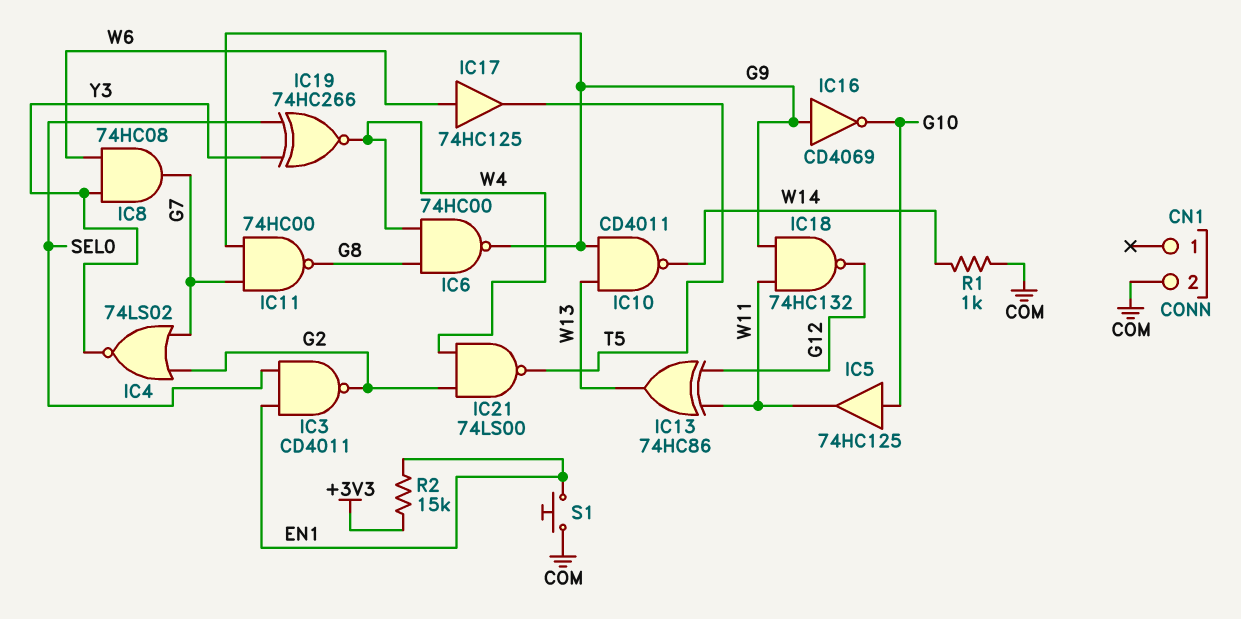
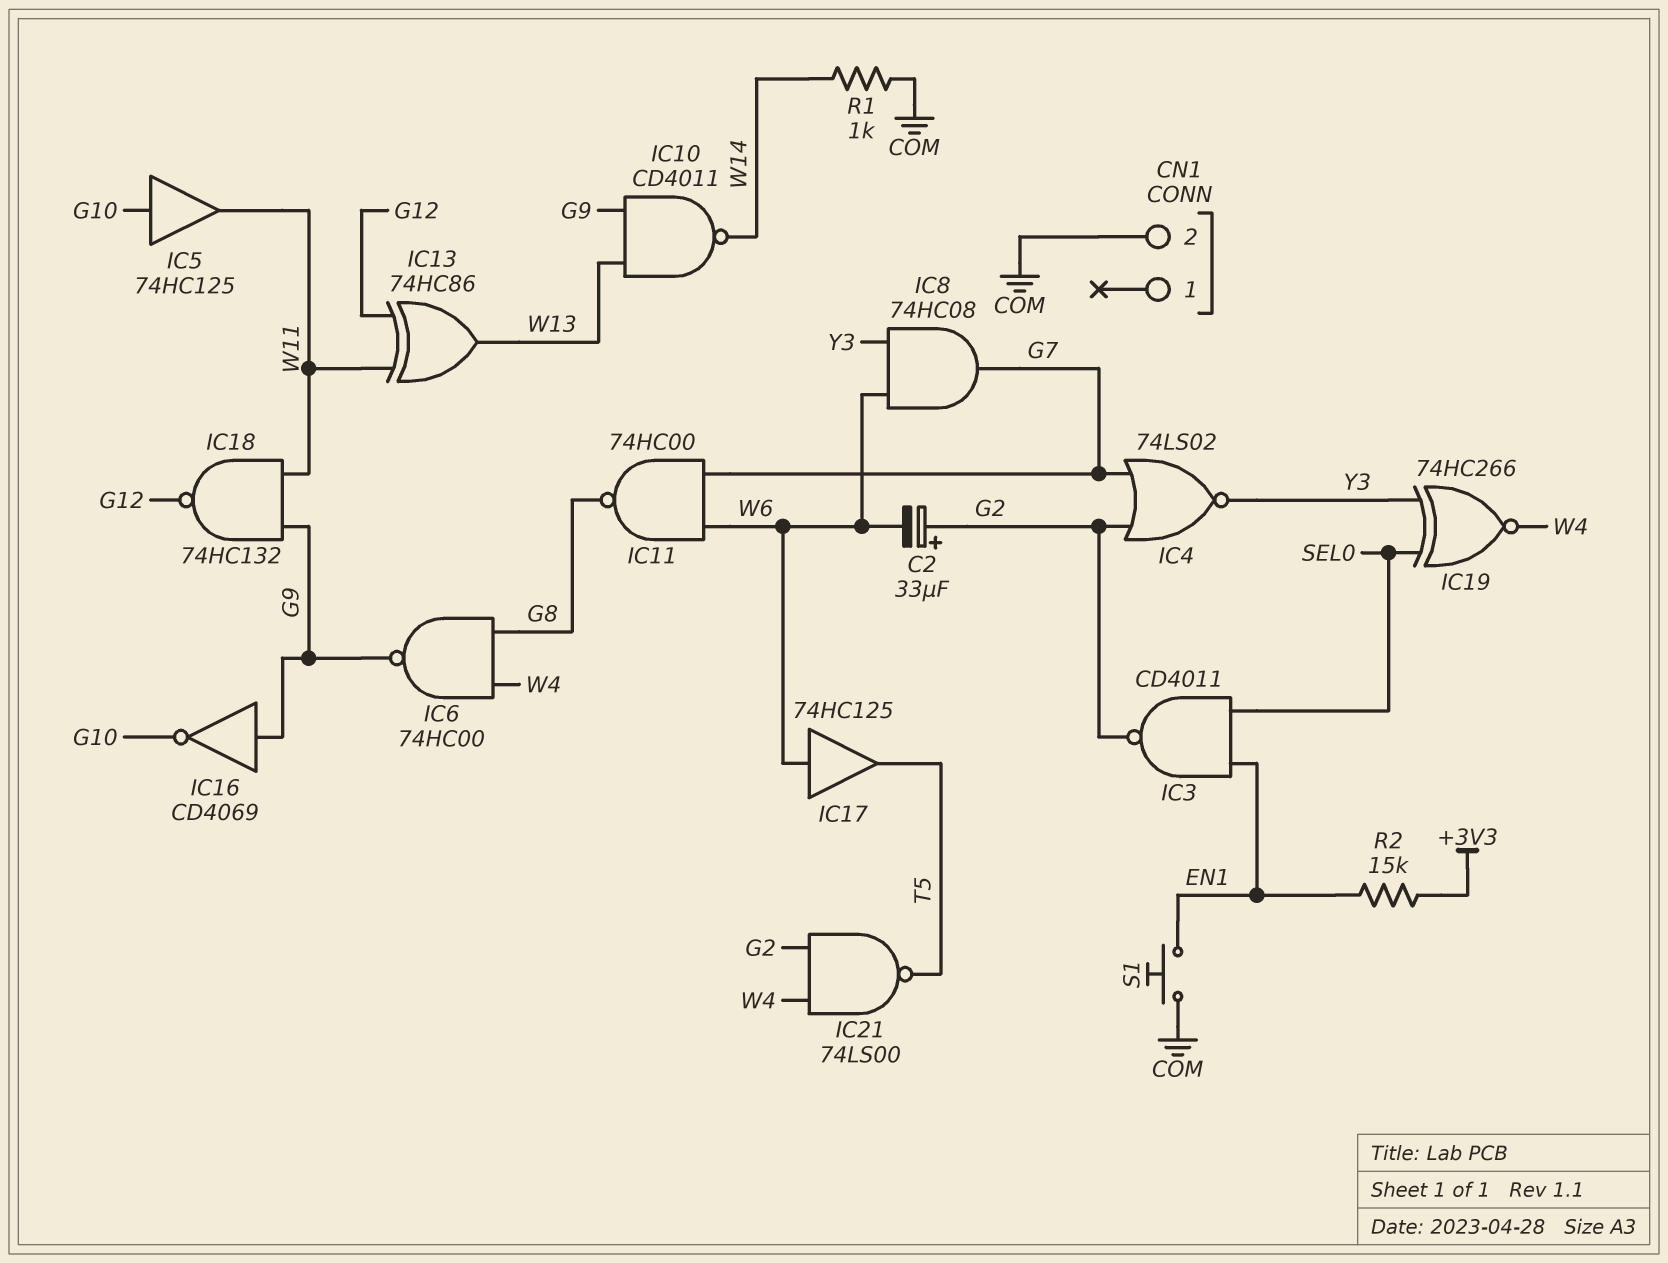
C2: none -> 33uF (plus G2, minus W6)
IC11: NAND 74HC00 (in G7, in G9, out G8) -> NAND 74HC00 (in G7, in W6, out G8)

